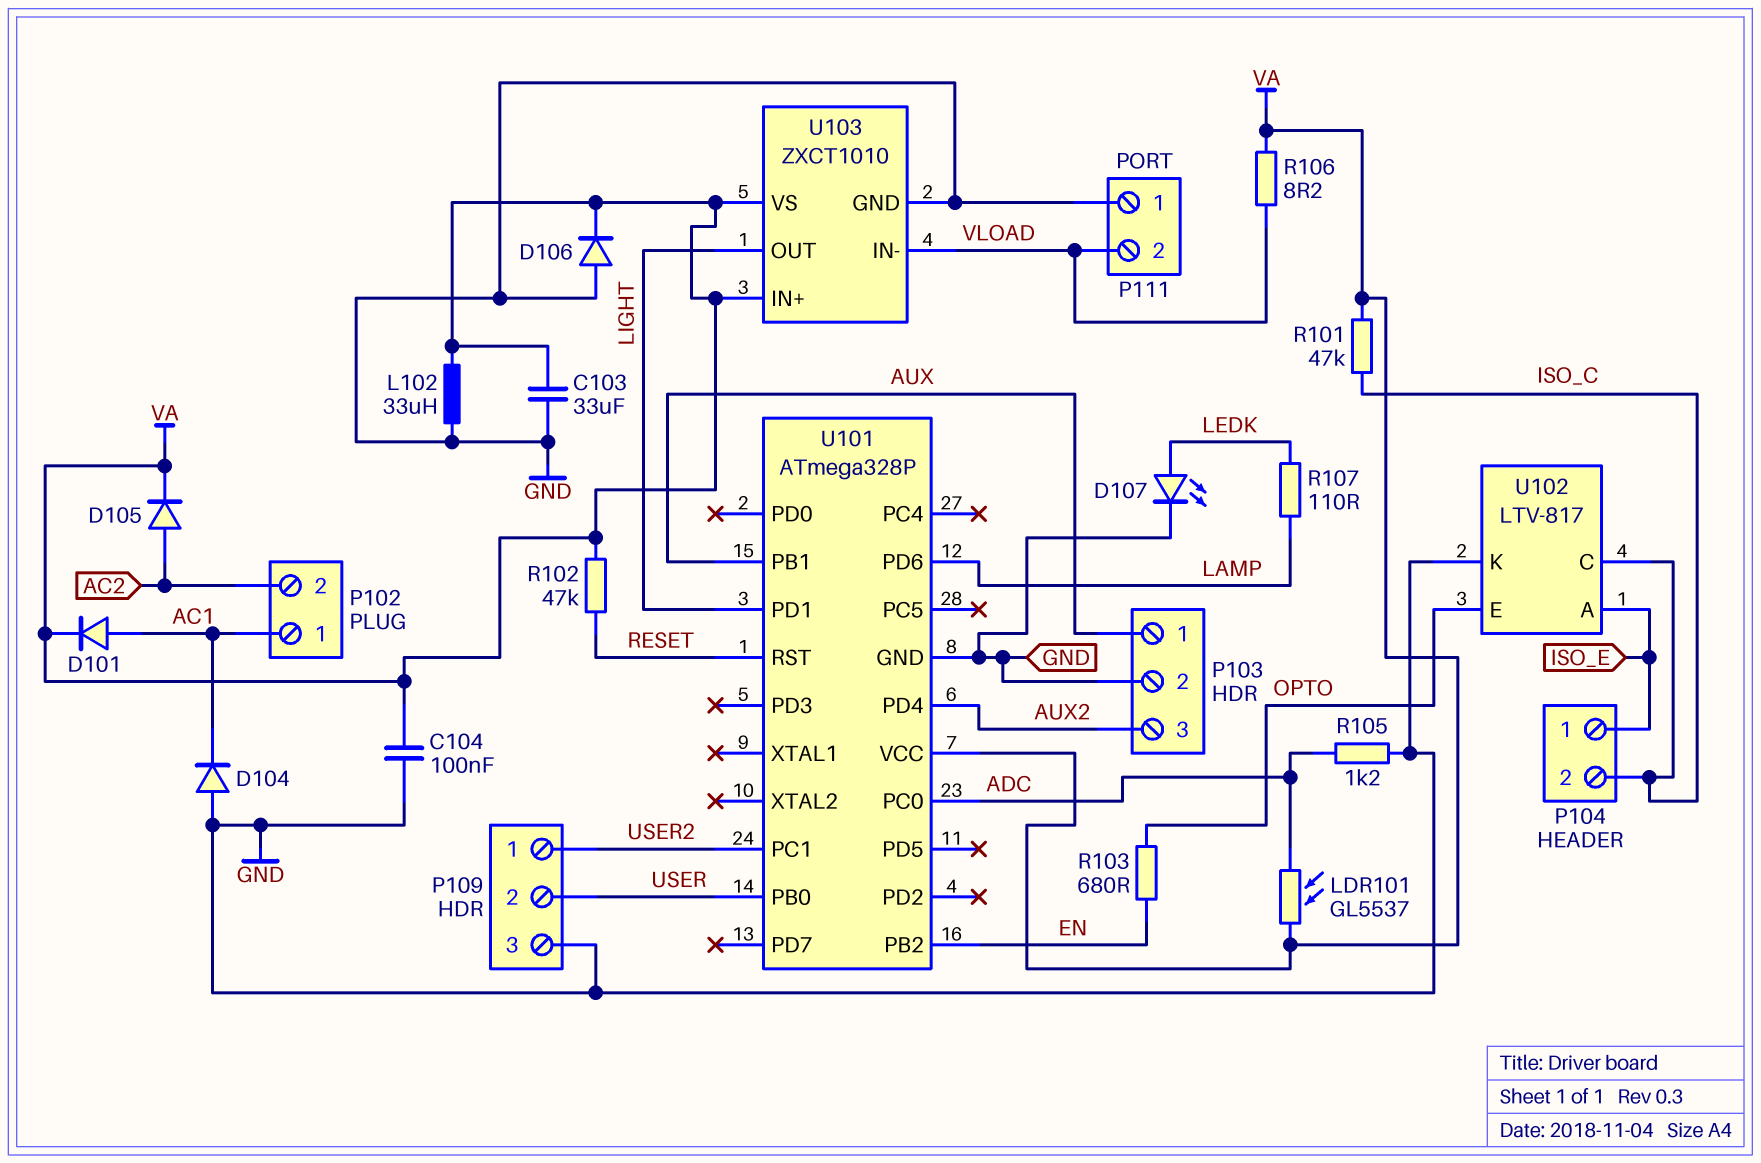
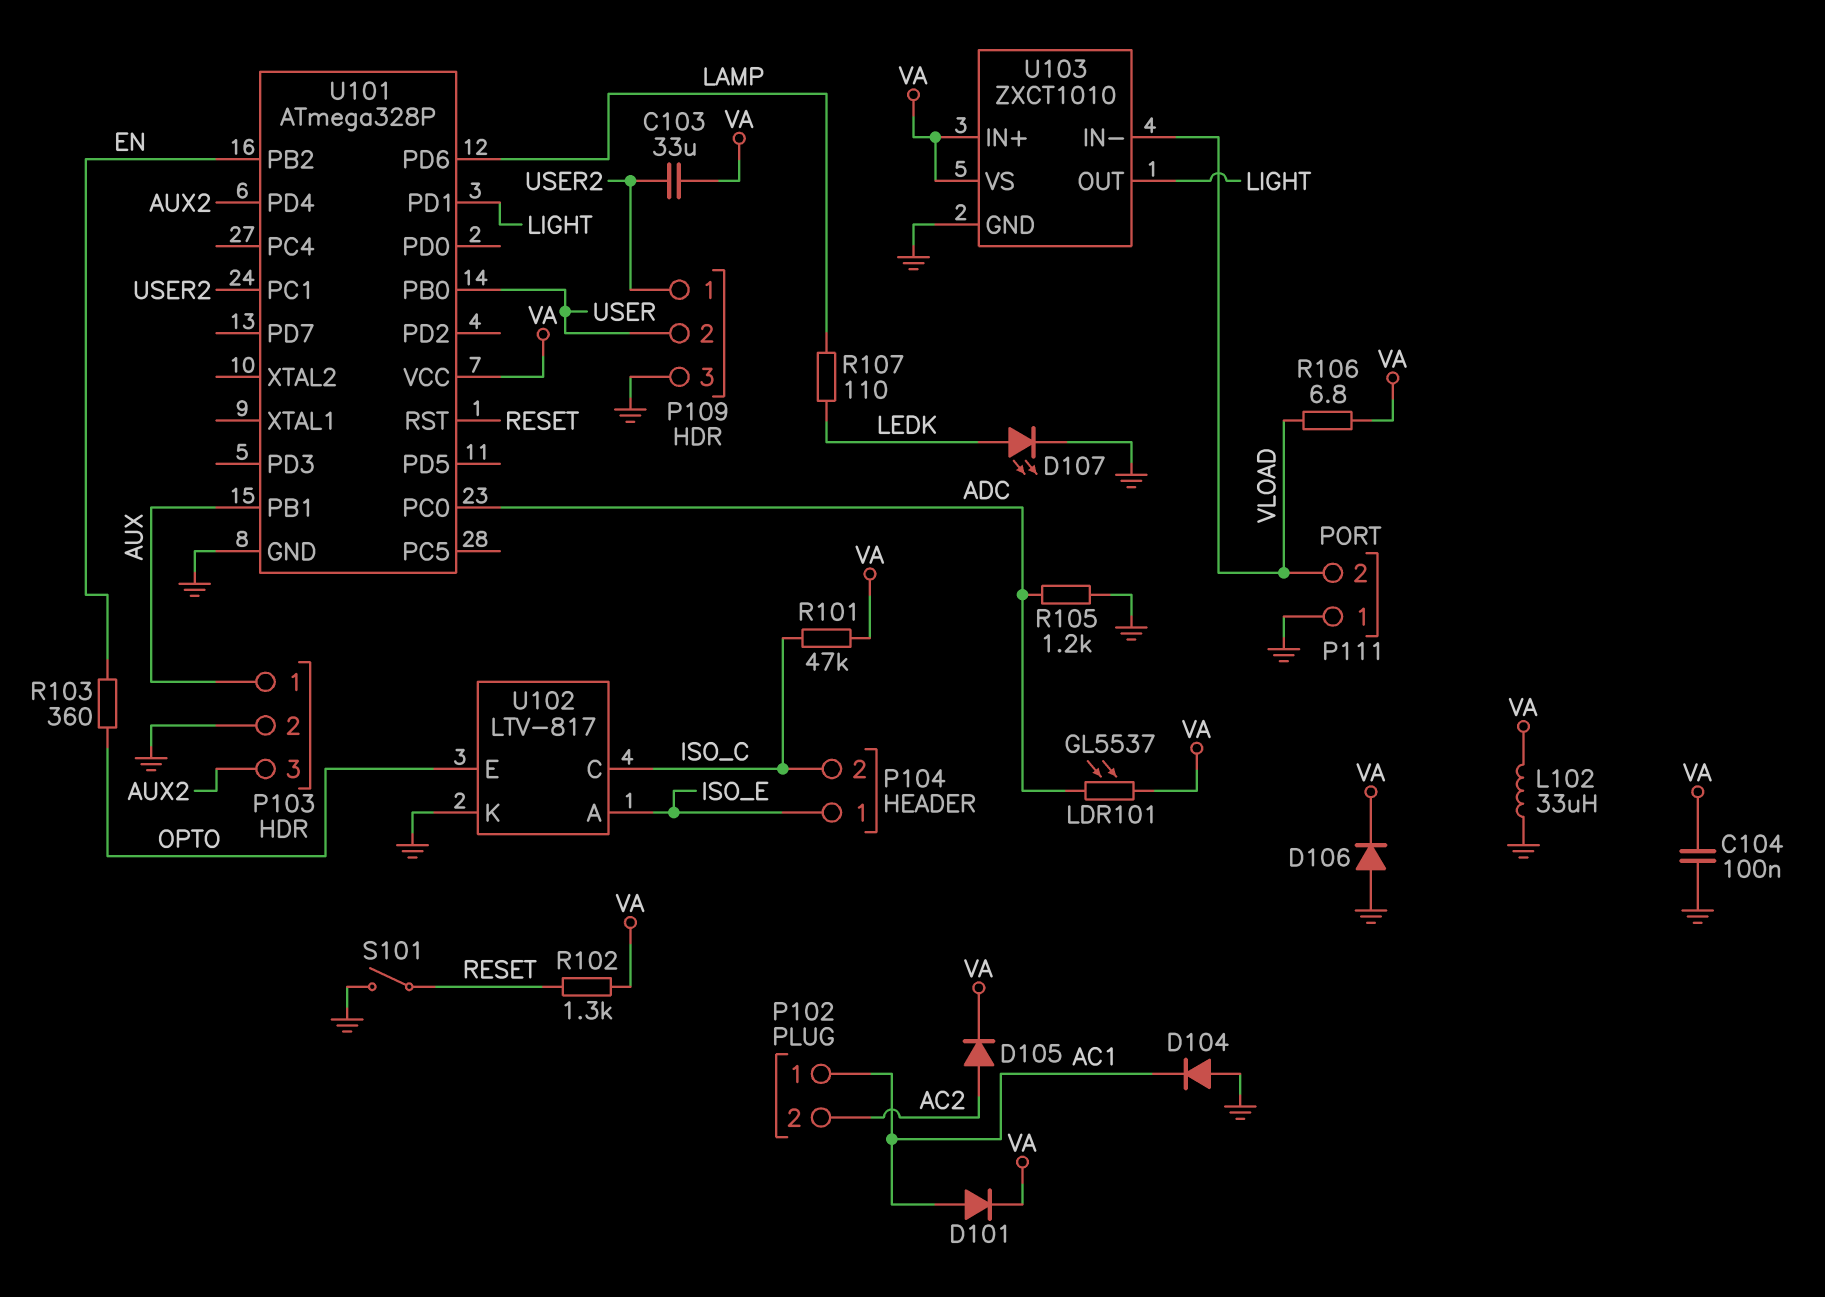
C103: 33uF (GND, VA) -> 33uF (USER2, VA)
R102: 47k (RESET, VA) -> 1.3k (RESET, VA)
R103: 680 (EN, OPTO) -> 360 (EN, OPTO)
R106: 8.2 (VA, VLOAD) -> 6.8 (VA, VLOAD)
S101: none -> switch (GND, RESET)

